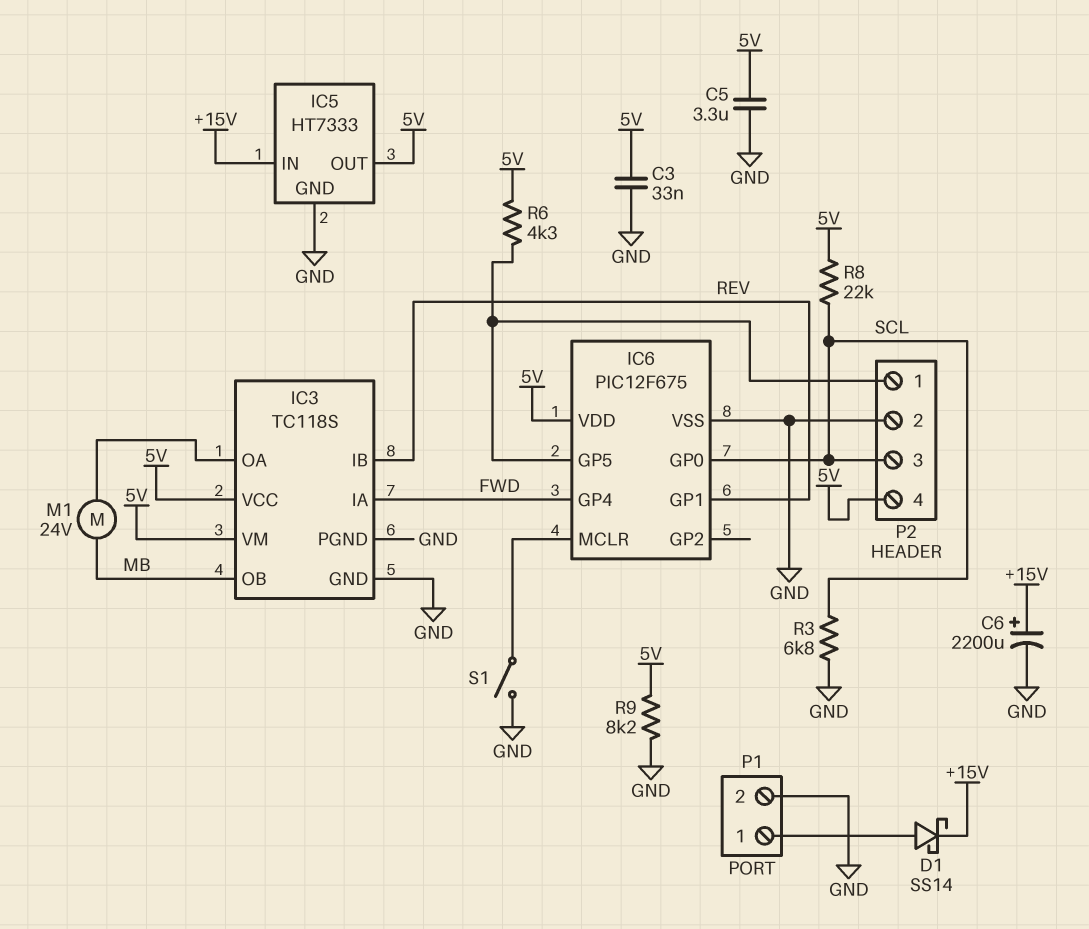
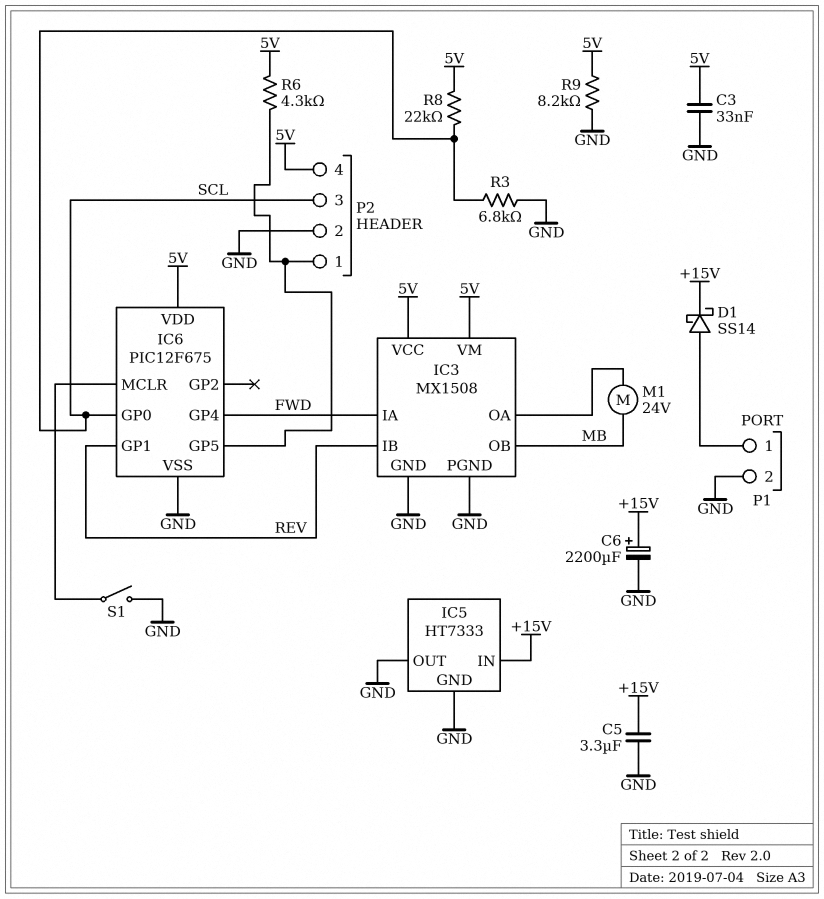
C5: 3.3uF (5V, GND) -> 3.3uF (+15V, GND)
IC3: TC118S -> MX1508
IC5 pin OUT: 5V -> GND

